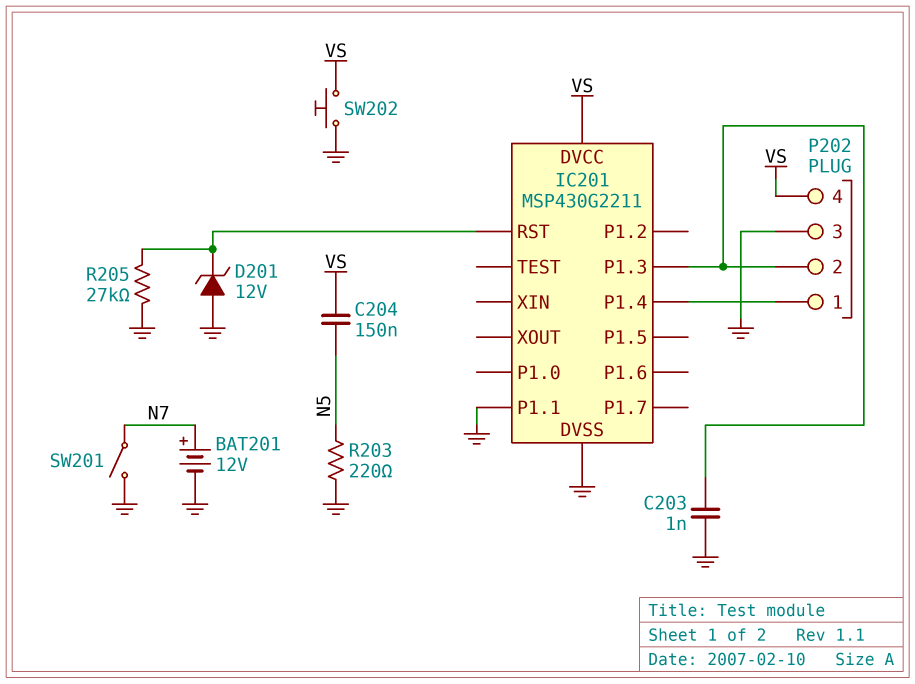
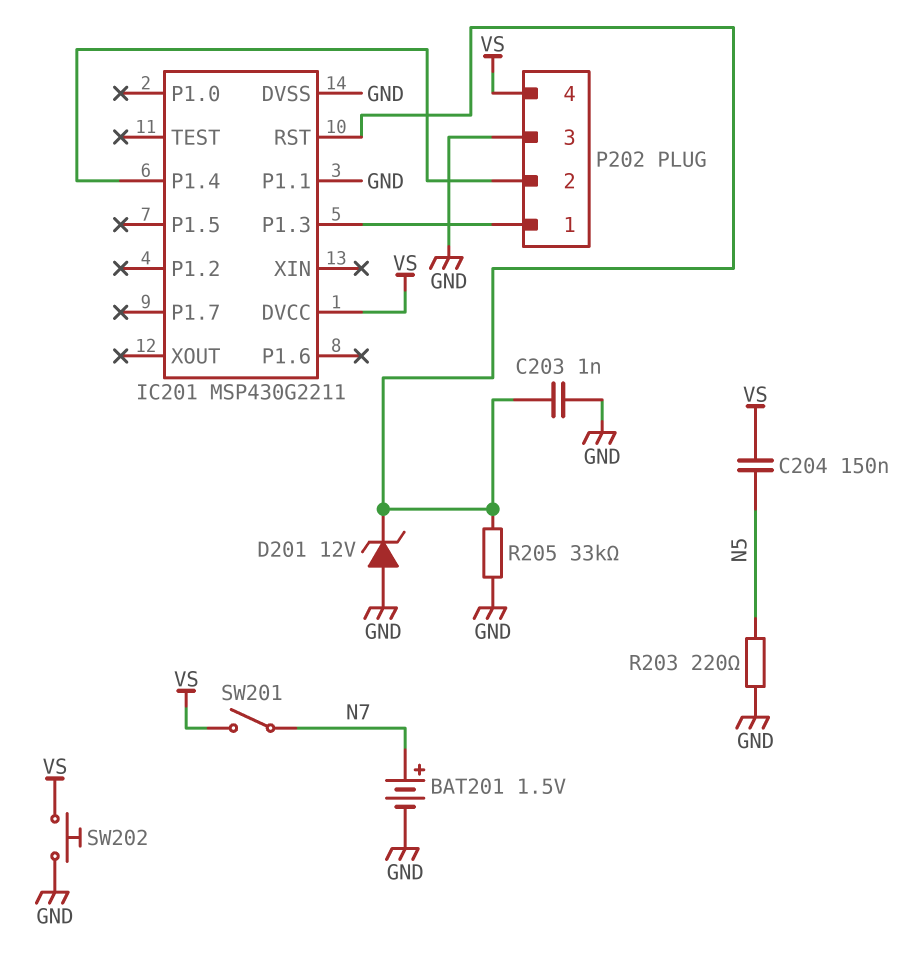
BAT201: 12V (plus N7, minus GND) -> 1.5V (plus N7, minus GND)
C203: 1nF (GND, IC201/P1.3) -> 1nF (GND, IC201/RST)
P202 pin 1: IC201/P1.4 -> IC201/P1.3
P202 pin 2: IC201/P1.3 -> IC201/P1.4
R205: 27k (GND, IC201/RST) -> 33k (GND, IC201/RST)
SW201: switch (GND, N7) -> switch (N7, VS)

